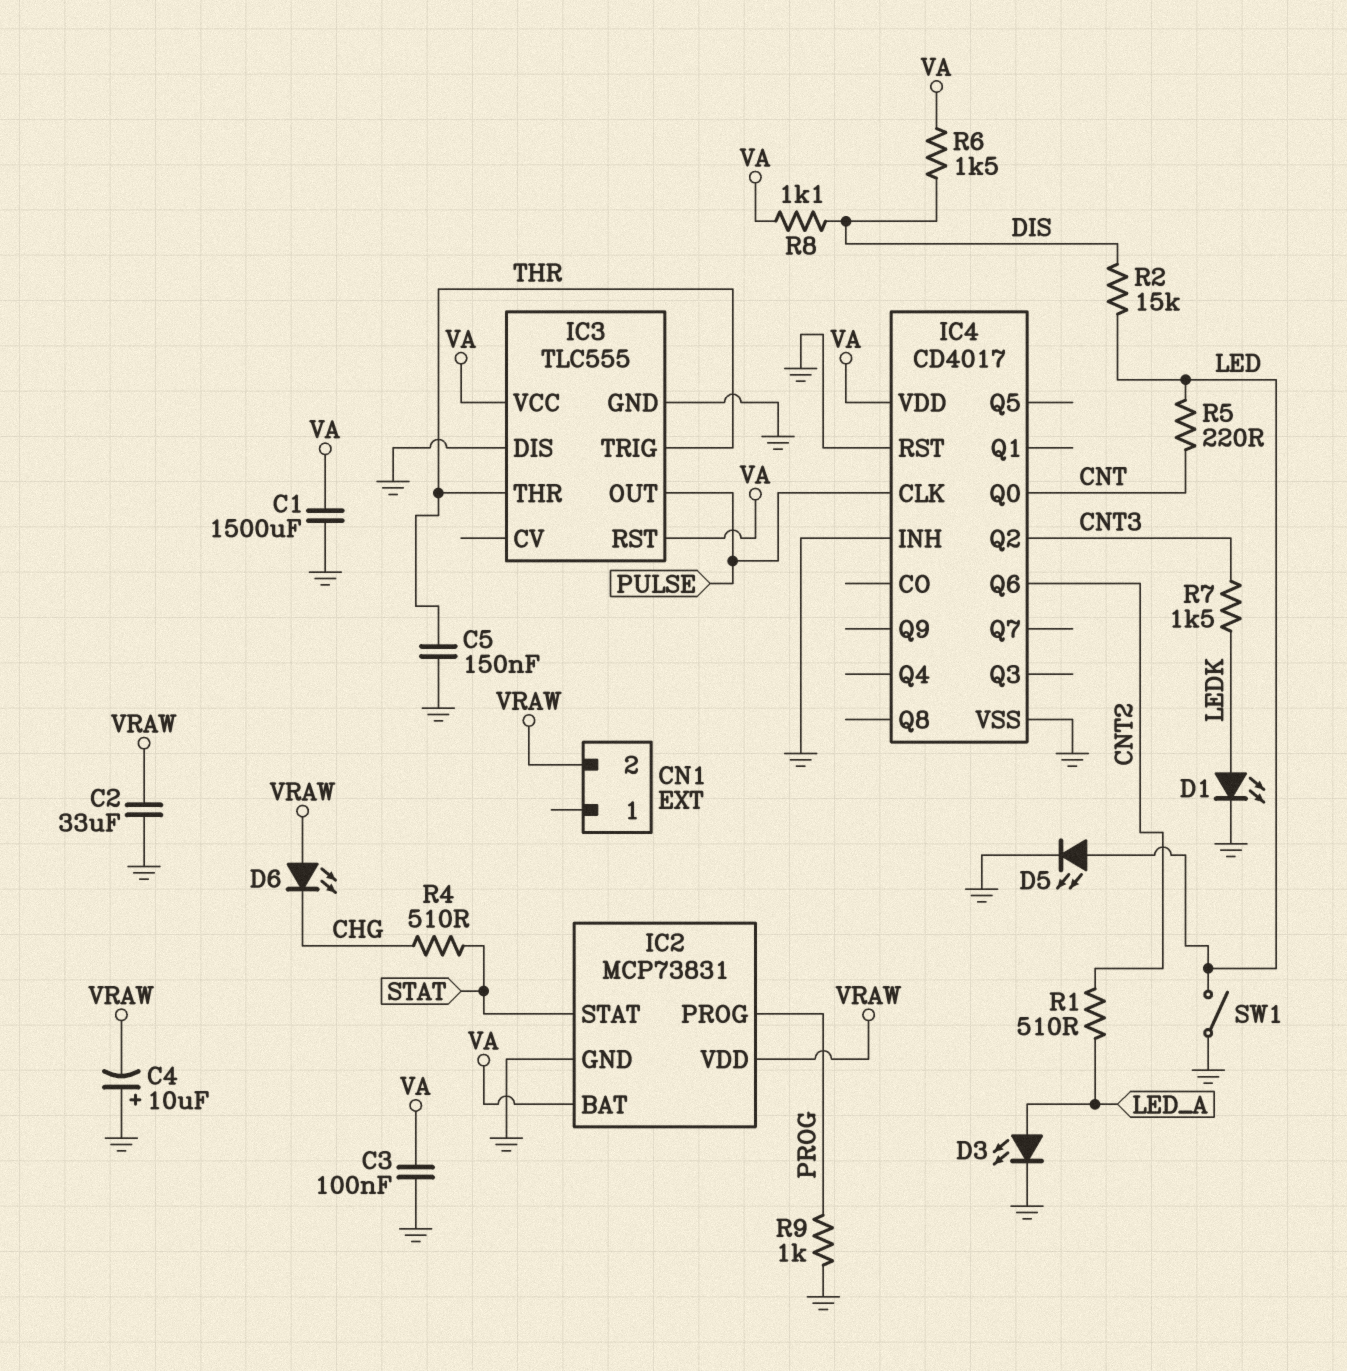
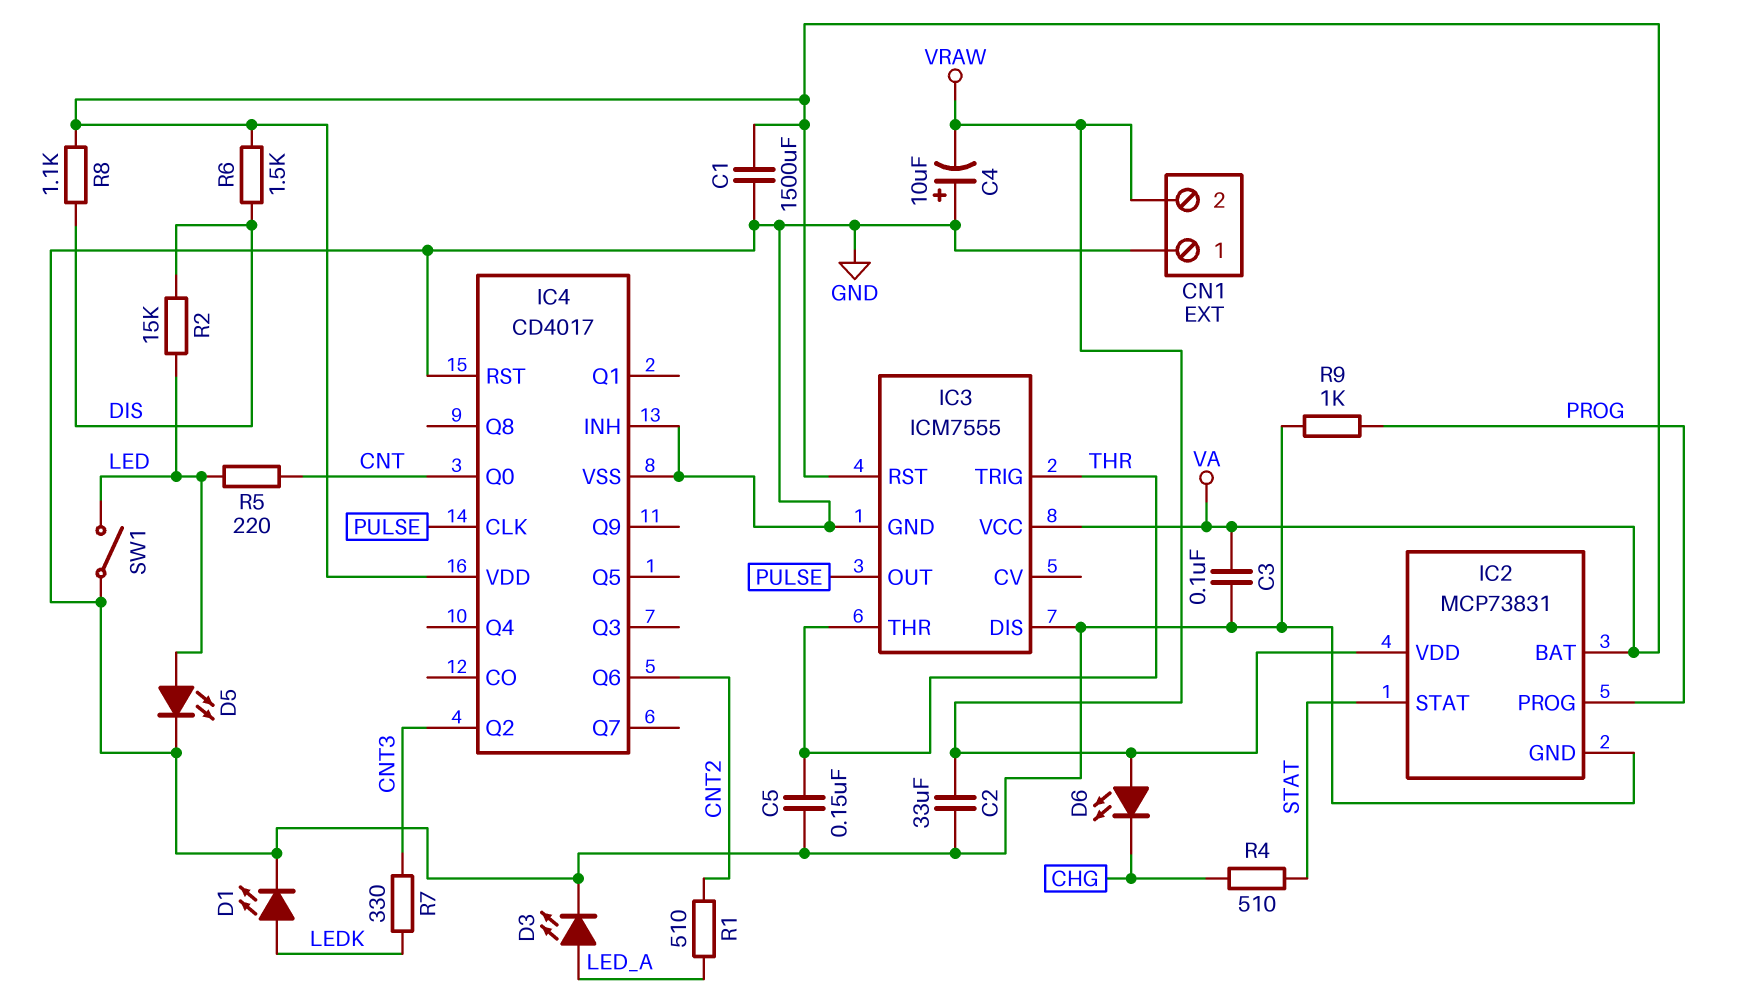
CN1 pin 1: none -> GND
IC3: TLC555 -> ICM7555
R7: 1.5k (CNT3, LEDK) -> 330 (CNT3, LEDK)

